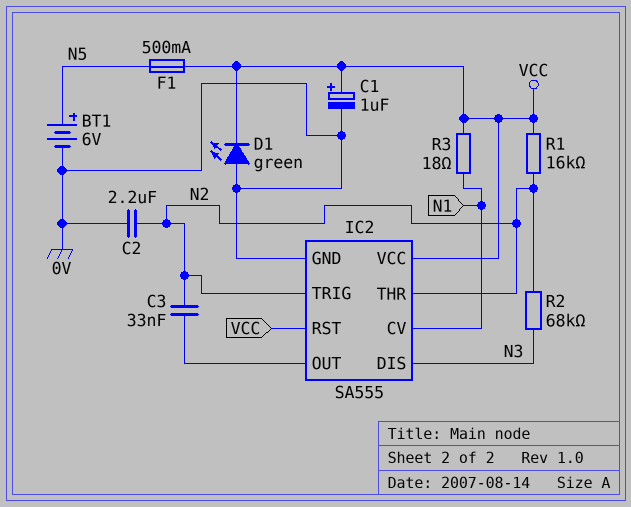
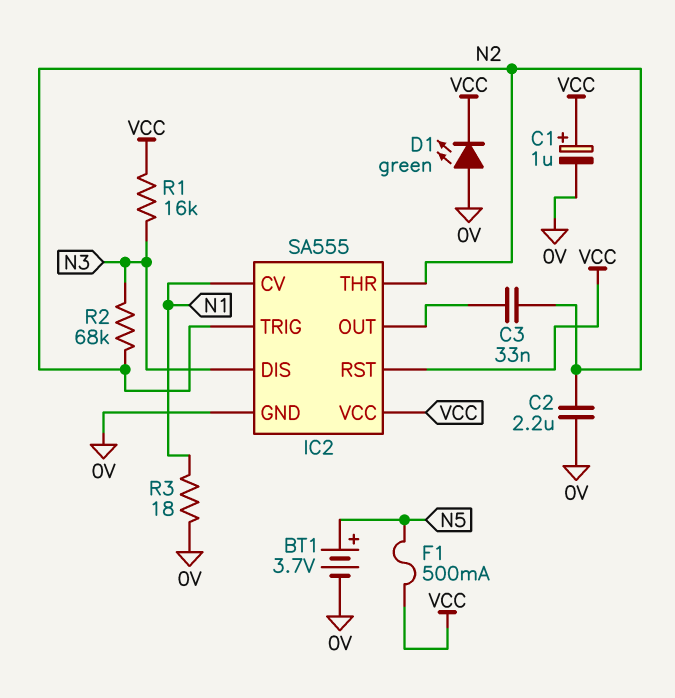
BT1: 6V (plus N5, minus 0V) -> 3.7V (plus N5, minus 0V)
R1: 16k (N2, VCC) -> 16k (N3, VCC)
R3: 18 (N1, VCC) -> 18 (0V, N1)

